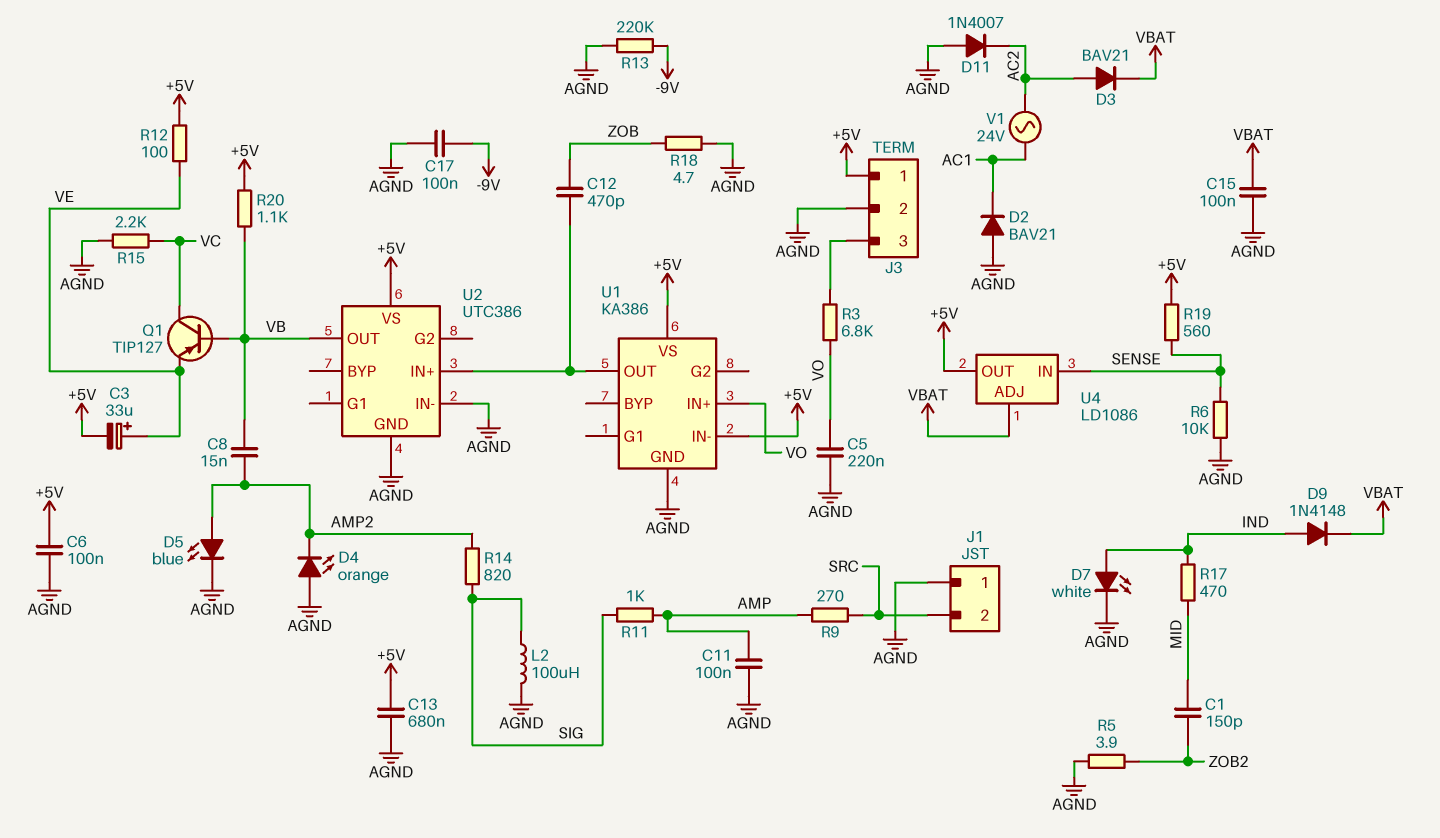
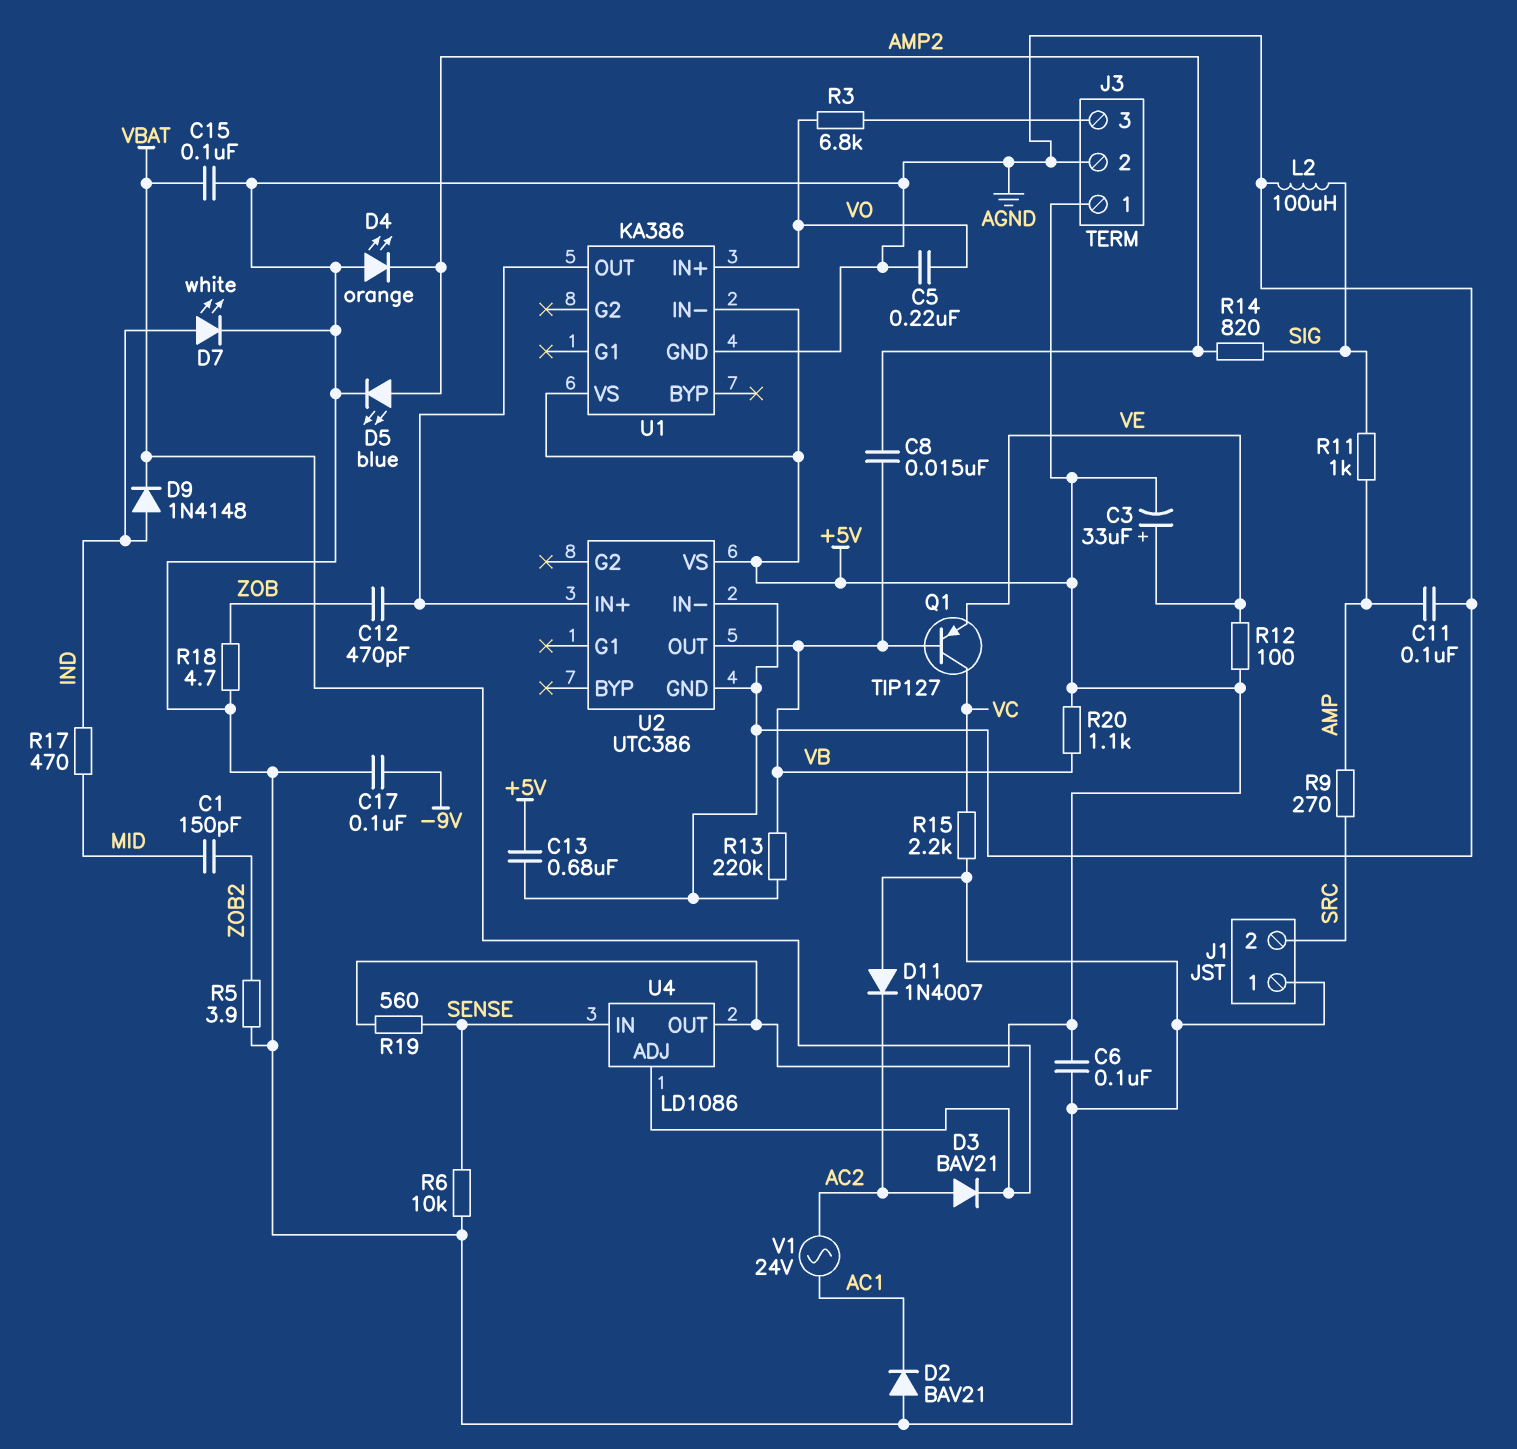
R13: 220k (-9V, AGND) -> 220k (AGND, VB)

